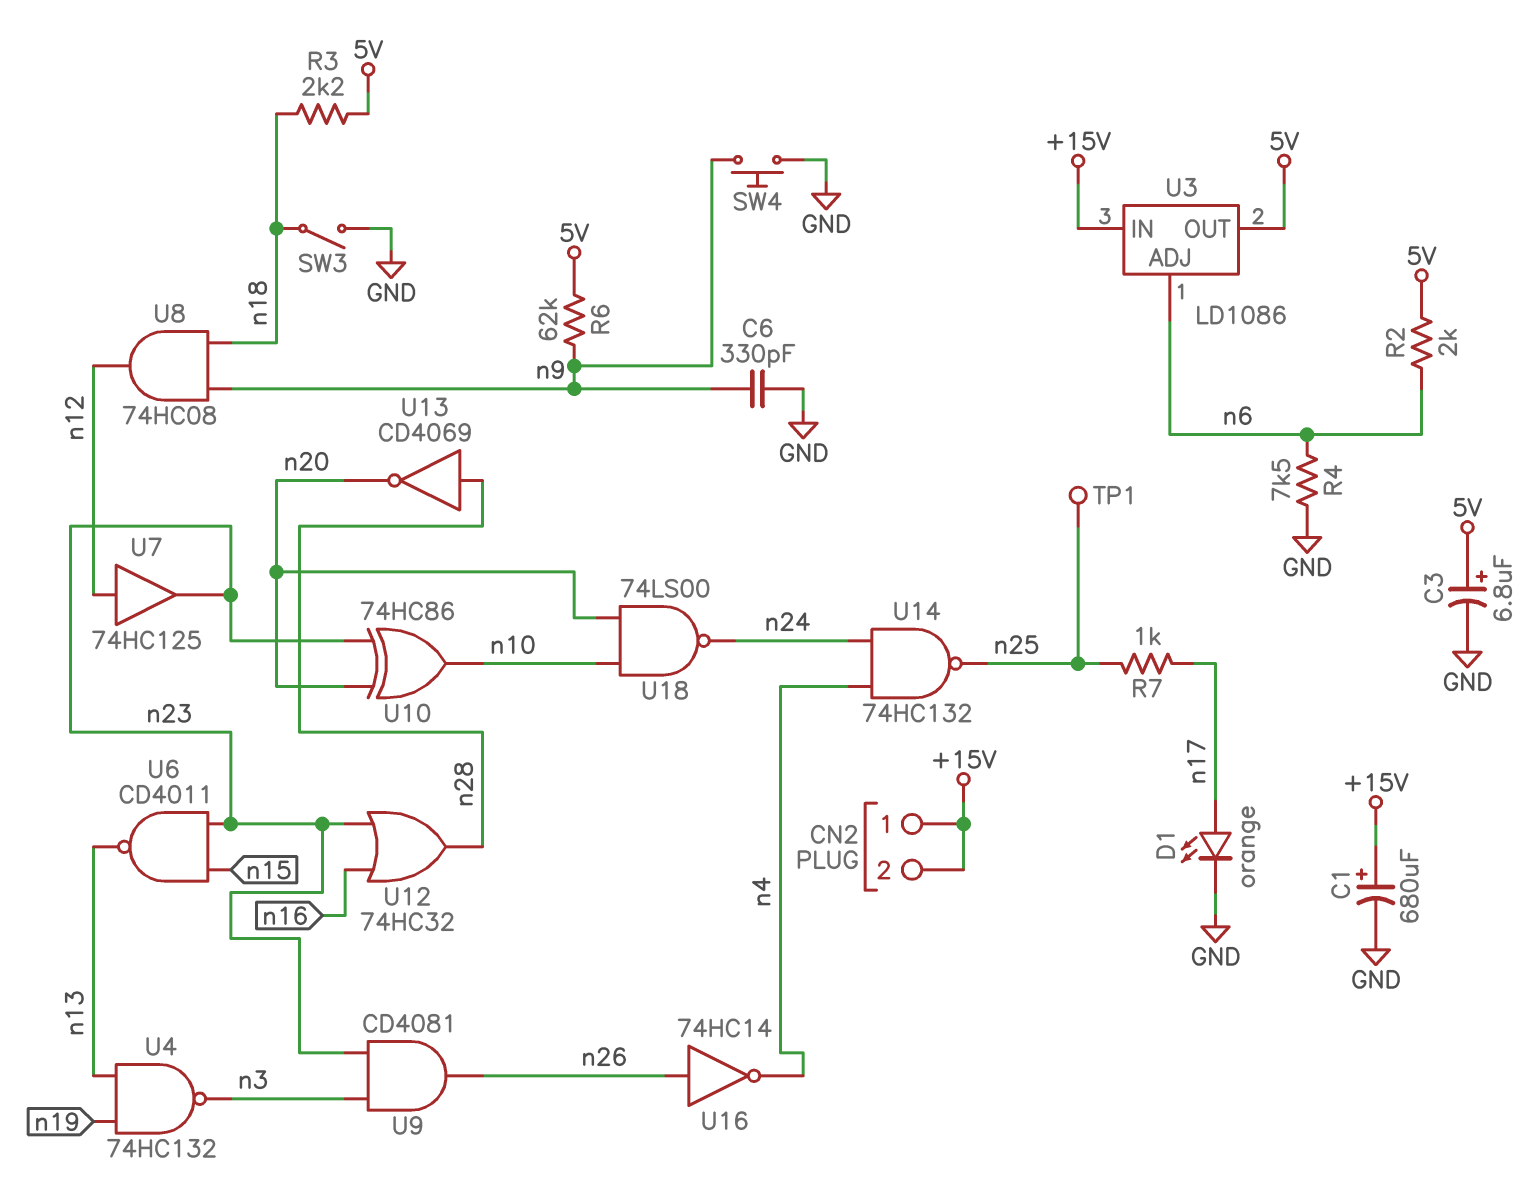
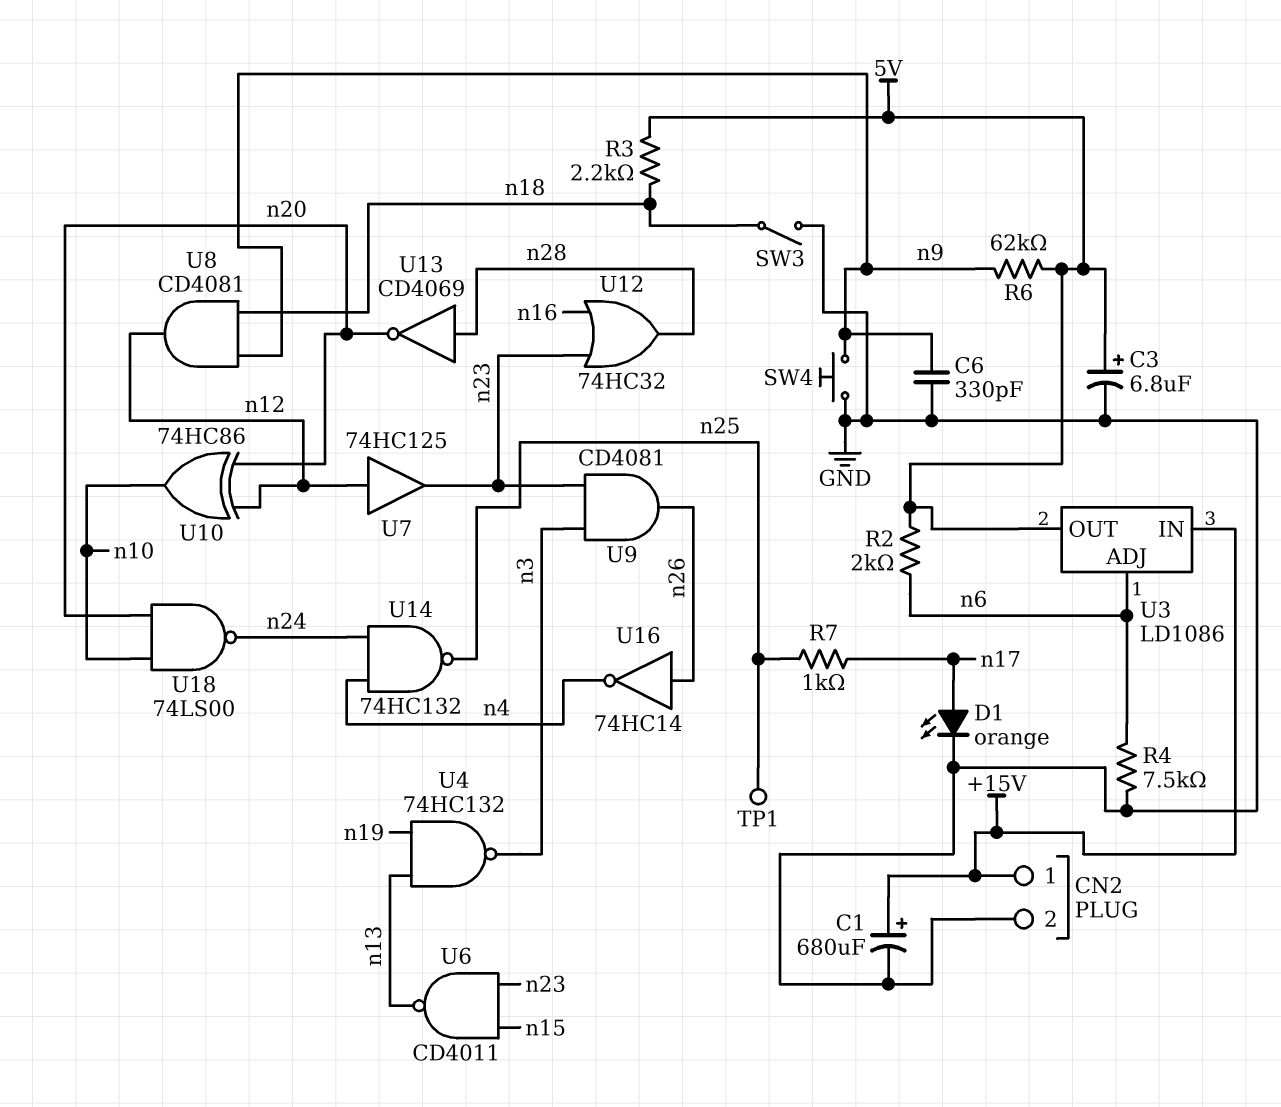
CN2 pin 2: +15V -> GND
U8: AND 74HC08 (in n9, in n18, out n12) -> AND CD4081 (in n9, in n18, out n12)
U10: XOR 74HC86 (in n20, in n23, out n10) -> XOR 74HC86 (in n12, in n20, out n10)

